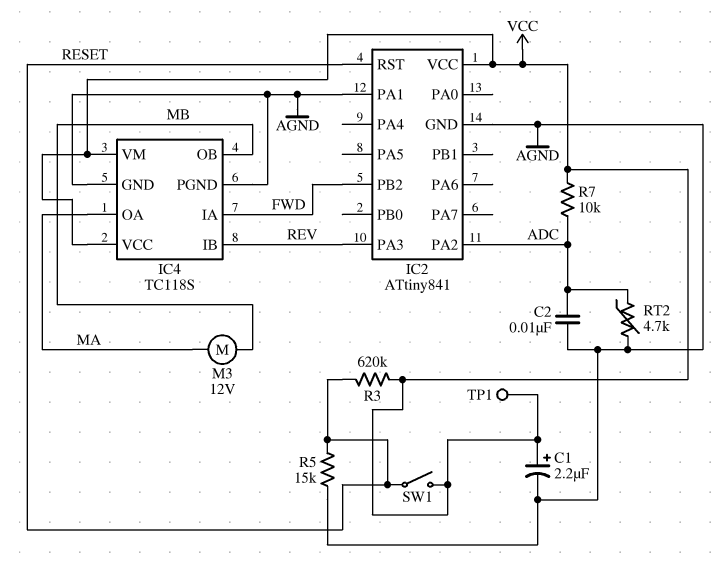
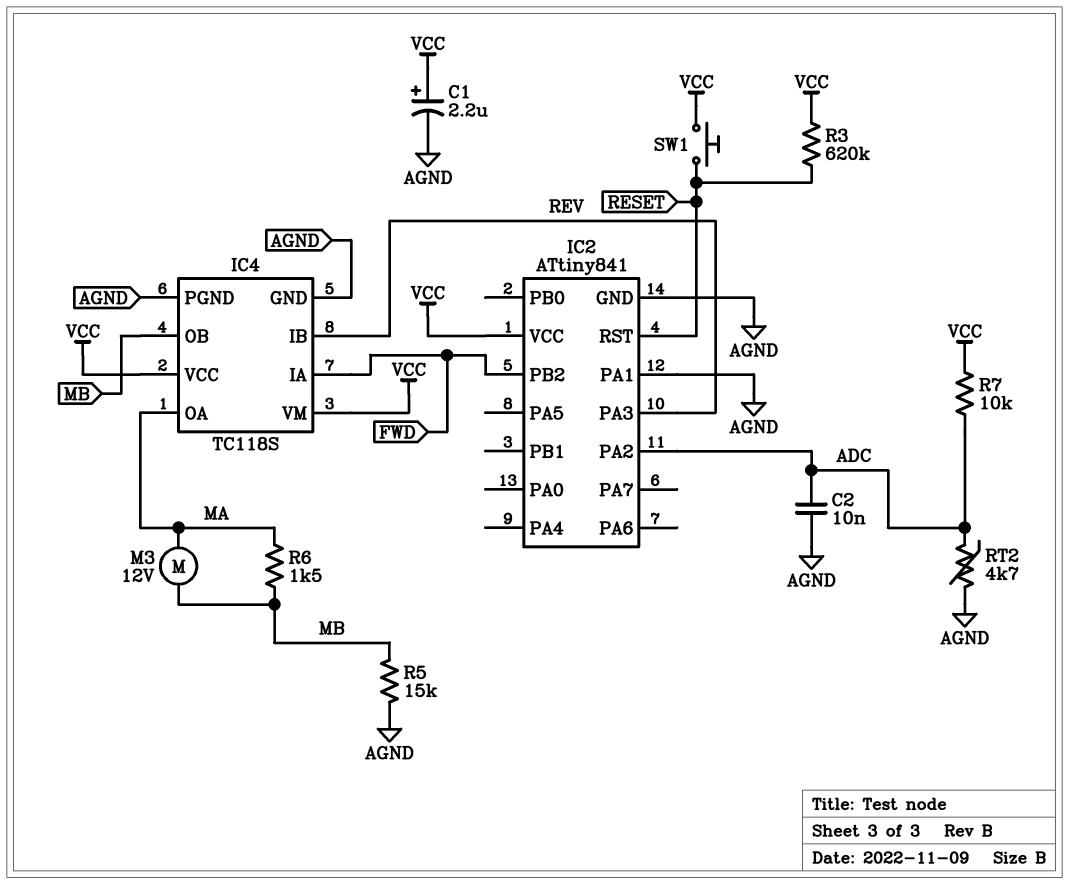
R5: 15k (AGND, RESET) -> 15k (AGND, MB)
R6: none -> 1.5k (MA, MB)
SW1: switch (RESET, VCC) -> button (RESET, VCC)
TP1: test point (VCC) -> none

